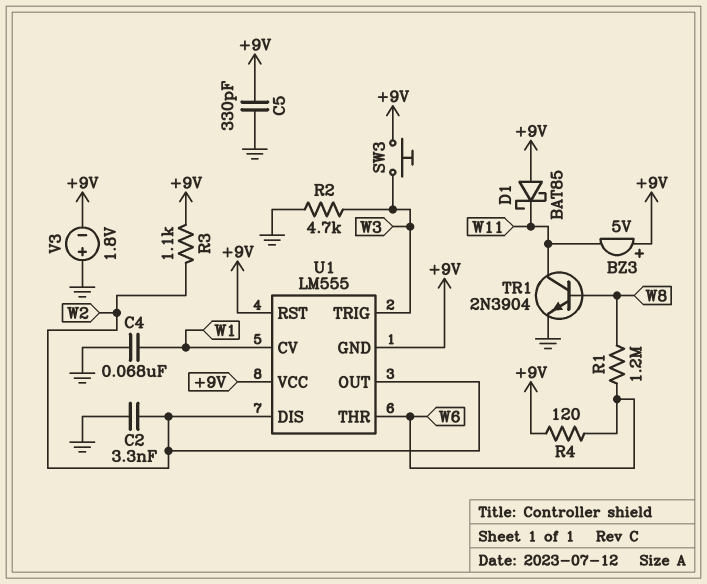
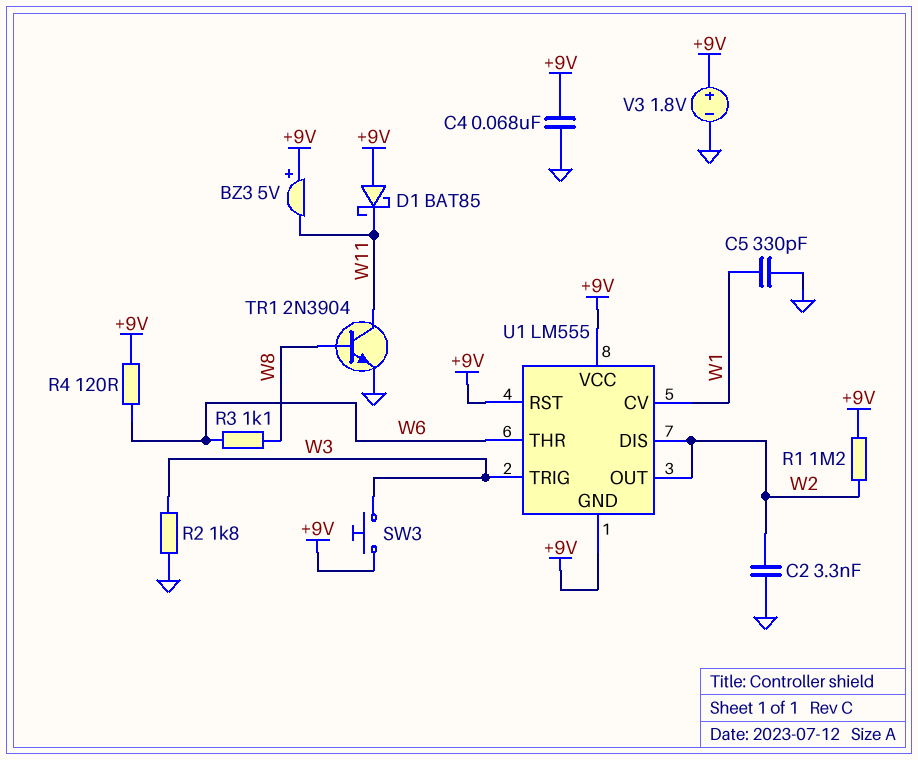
C4: 68nF (GND, W1) -> 68nF (+9V, GND)
C5: 330pF (+9V, GND) -> 330pF (GND, W1)
R1: 1.2M (W6, W8) -> 1.2M (+9V, W2)
R2: 4.7k (GND, W3) -> 1.8k (GND, W3)
R3: 1.1k (+9V, W2) -> 1.1k (W6, W8)
V3: 1.8V (plus GND, minus +9V) -> 1.8V (plus +9V, minus GND)

